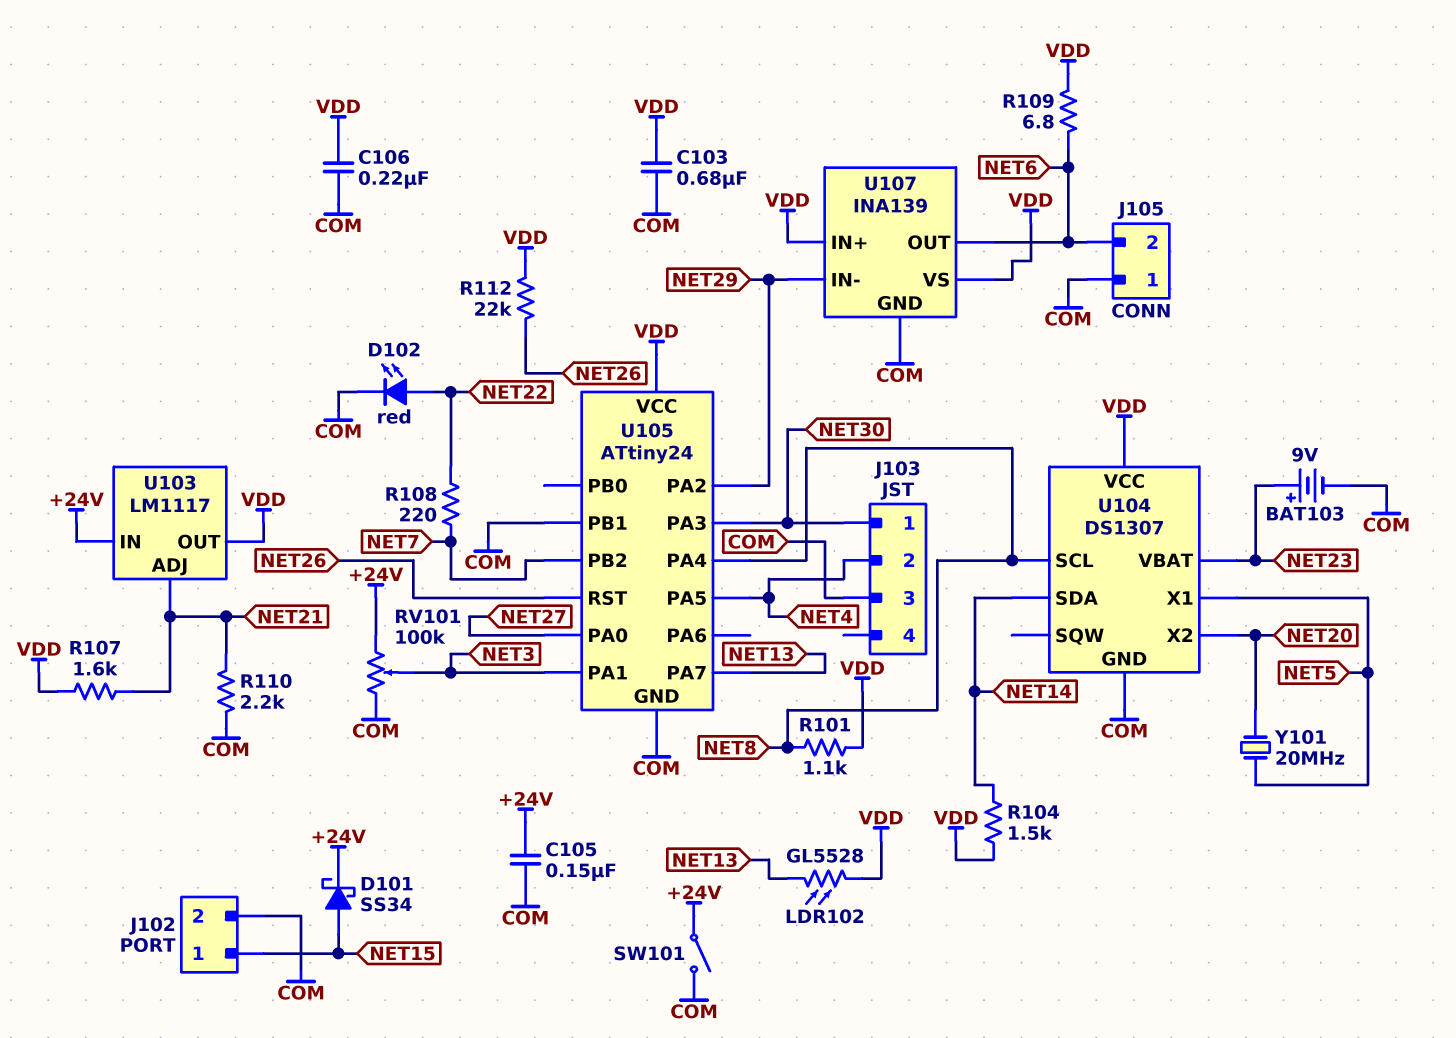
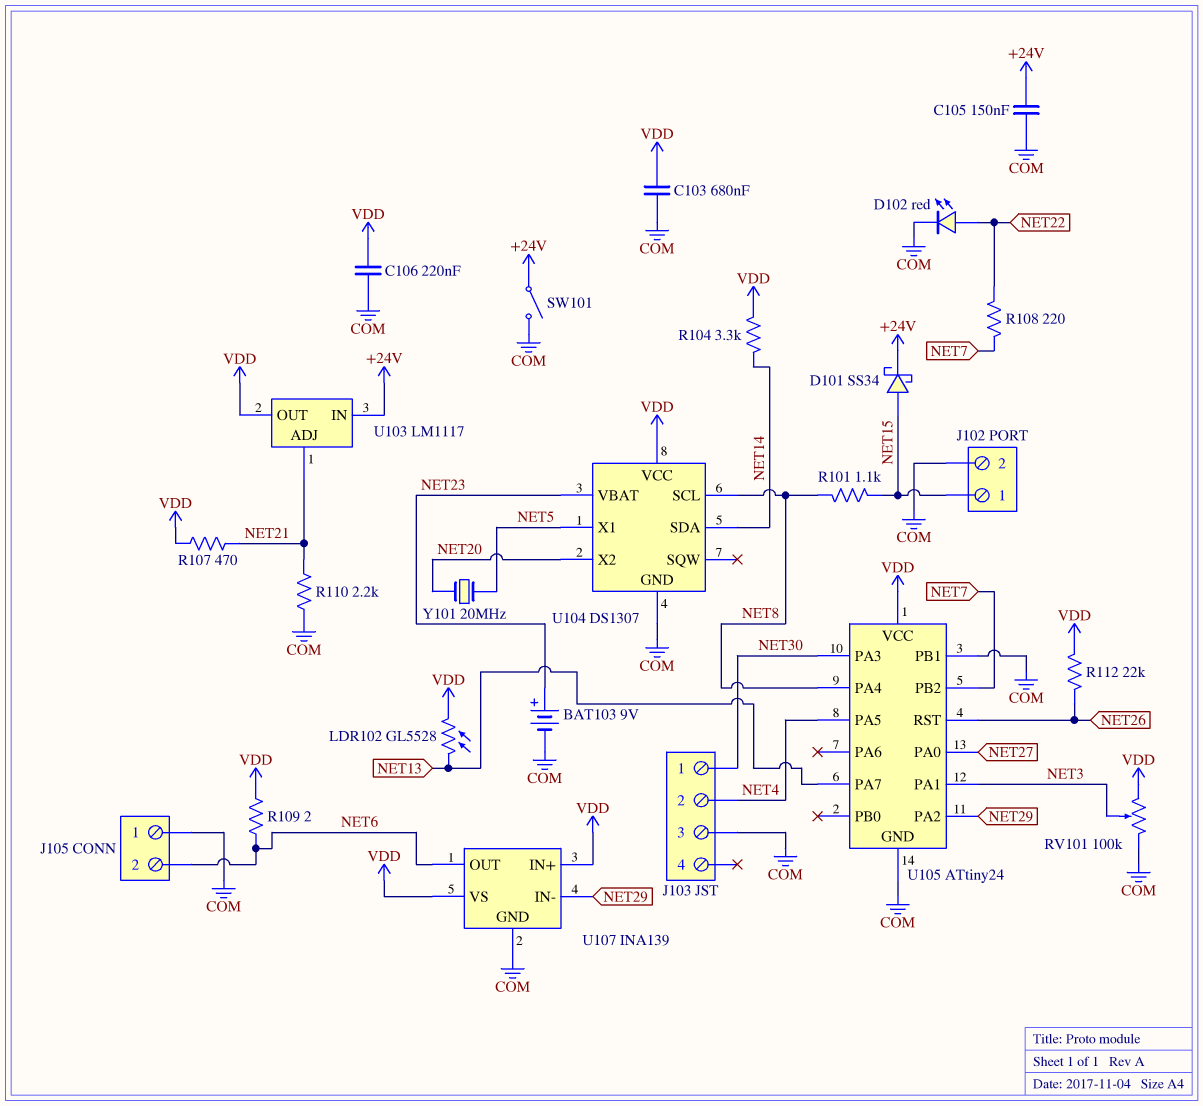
R101: 1.1k (NET8, VDD) -> 1.1k (NET8, NET15)
R104: 1.5k (NET14, VDD) -> 3.3k (NET14, VDD)
R107: 1.6k (NET21, VDD) -> 470 (NET21, VDD)
R109: 6.8 (NET6, VDD) -> 2 (NET6, VDD)
RV101: 100k (+24V, COM, wiper NET3) -> 100k (COM, VDD, wiper NET3)

